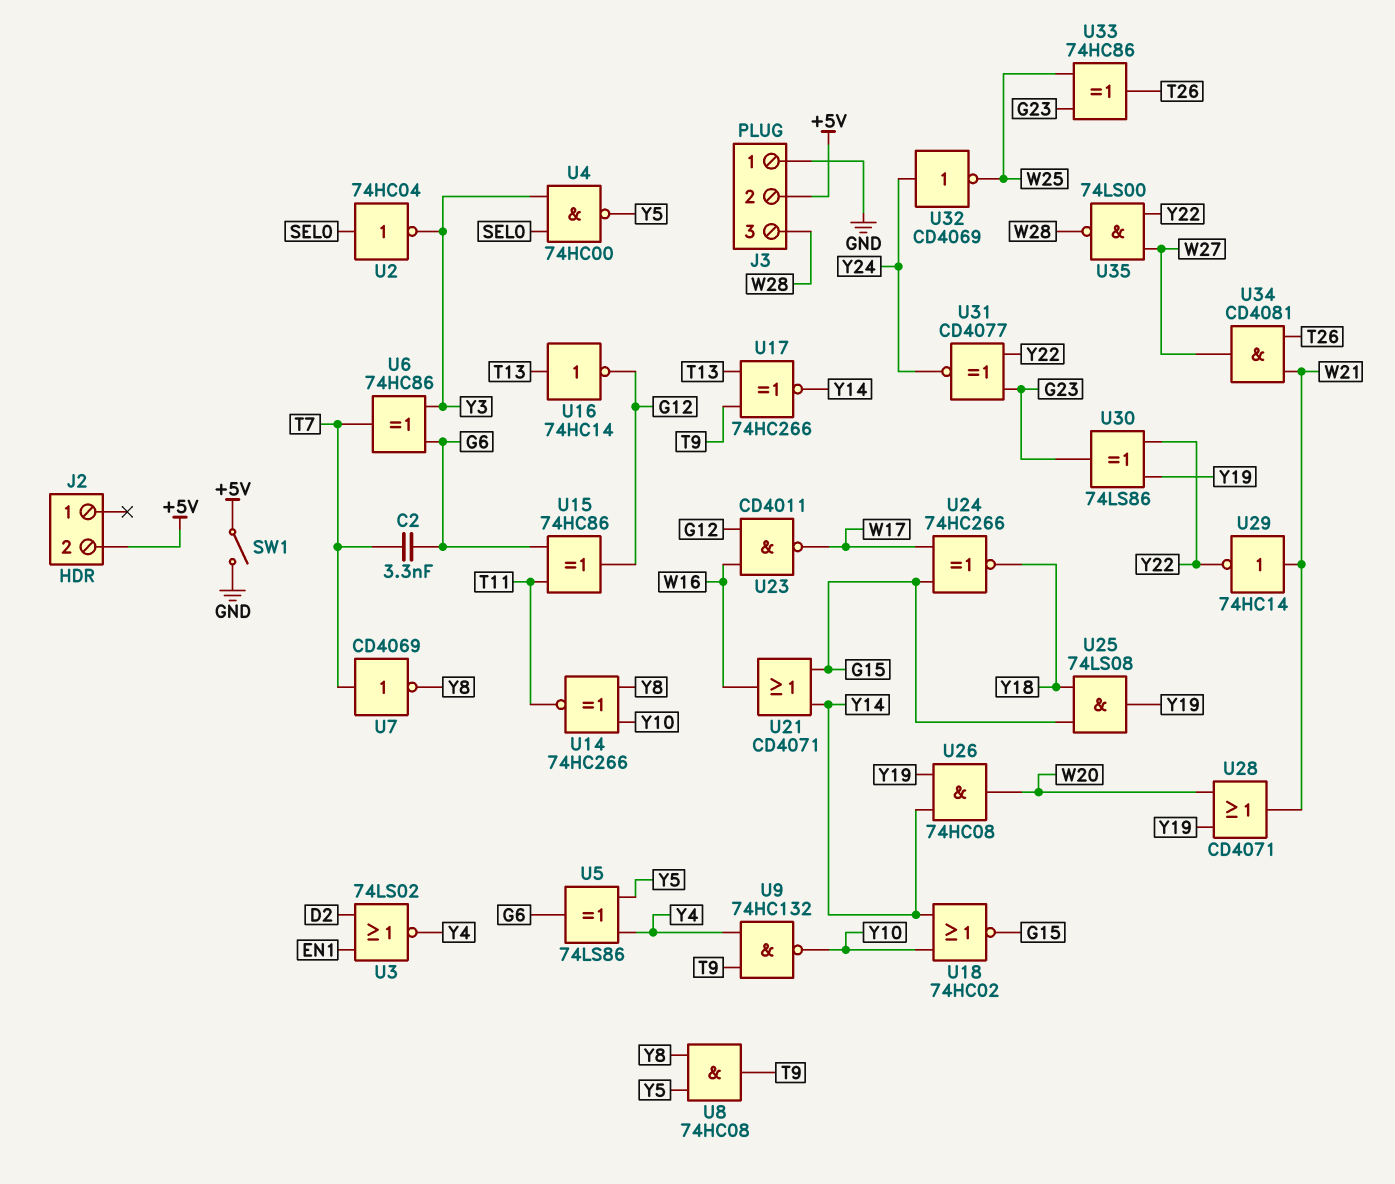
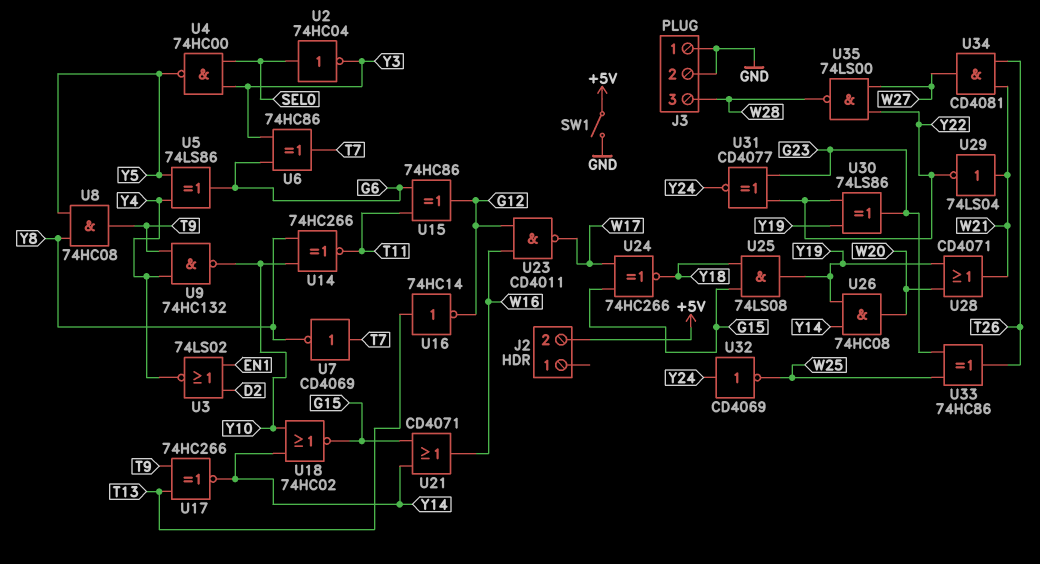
C2: 3.3nF (G6, T7) -> none
J3 pin 2: +5V -> GND
U29: NOT 74HC14 (in W21, out Y22) -> NOT 74LS04 (in W21, out Y22)

